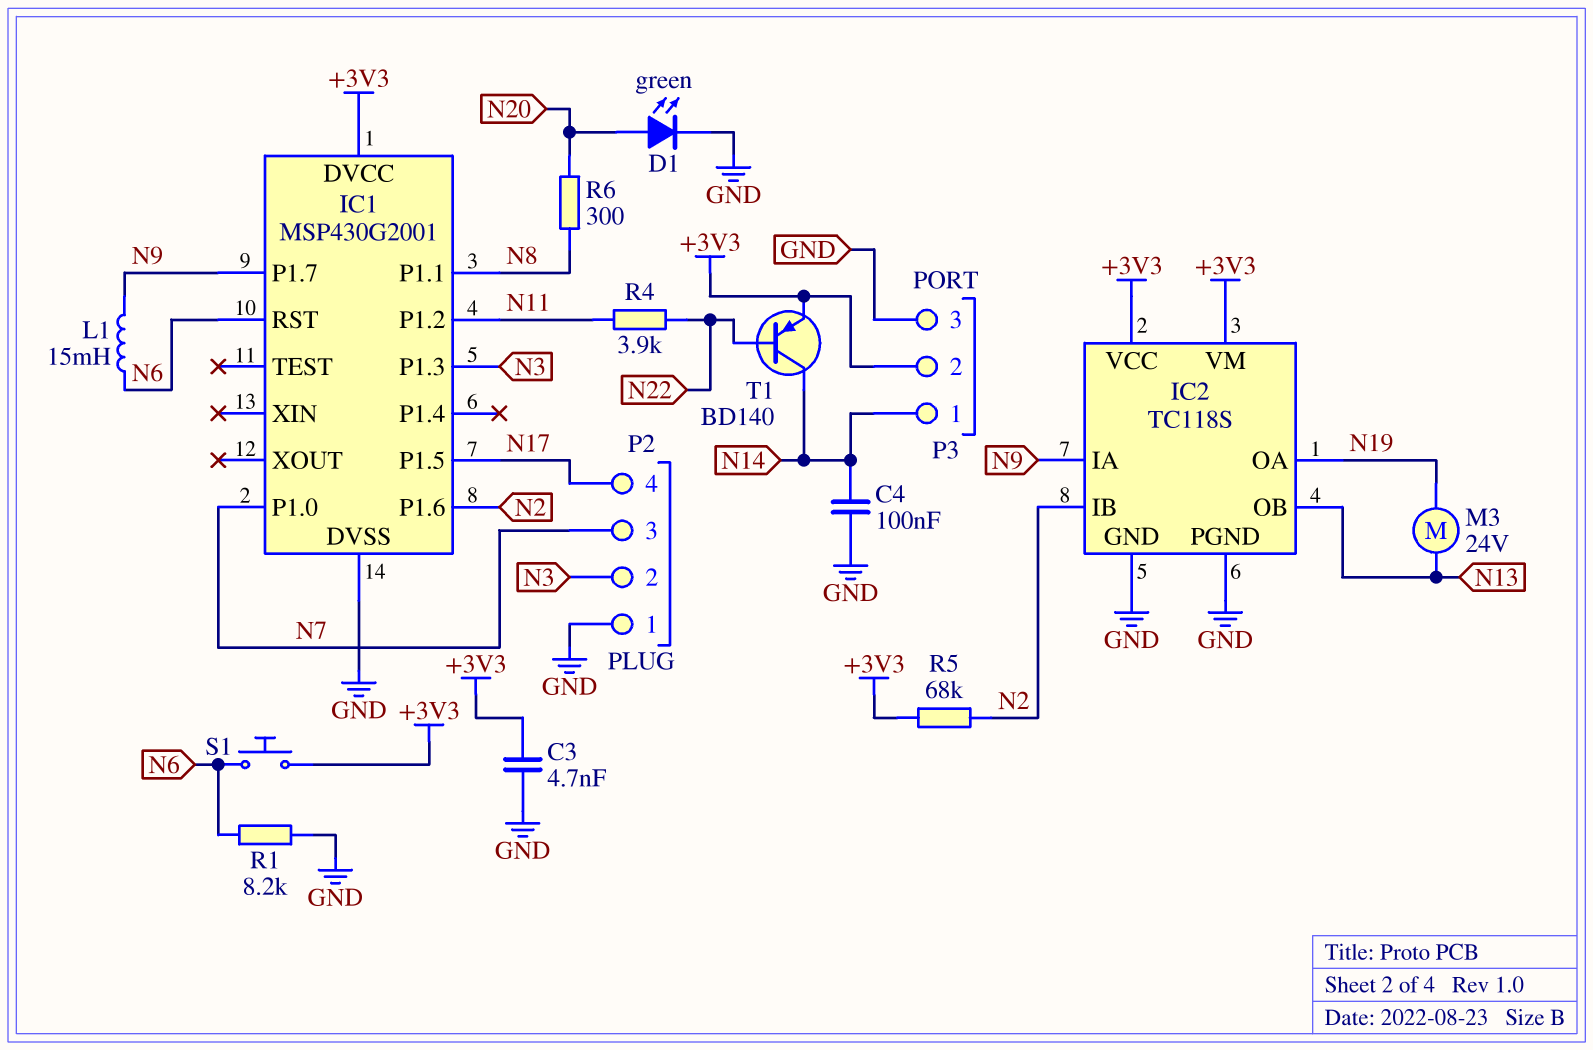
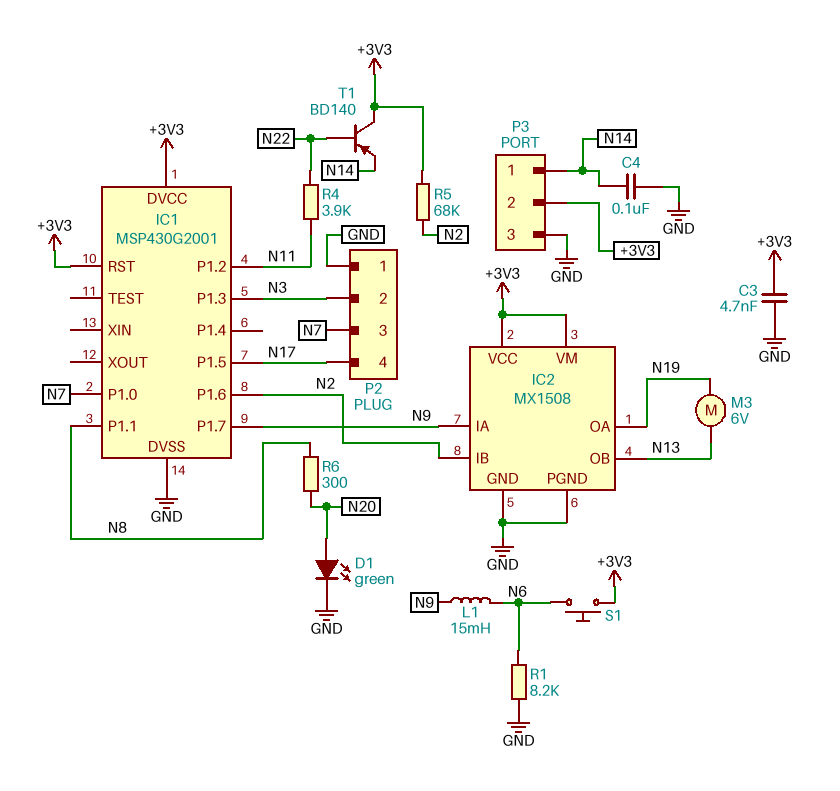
IC1 pin RST: N6 -> +3V3
IC2: TC118S -> MX1508
M3: motor 24V (N13, N19) -> motor 6V (N13, N19)
T1: PNP BD140 (B N22, C N14, E +3V3) -> PNP BD140 (B N22, C +3V3, E N14)

